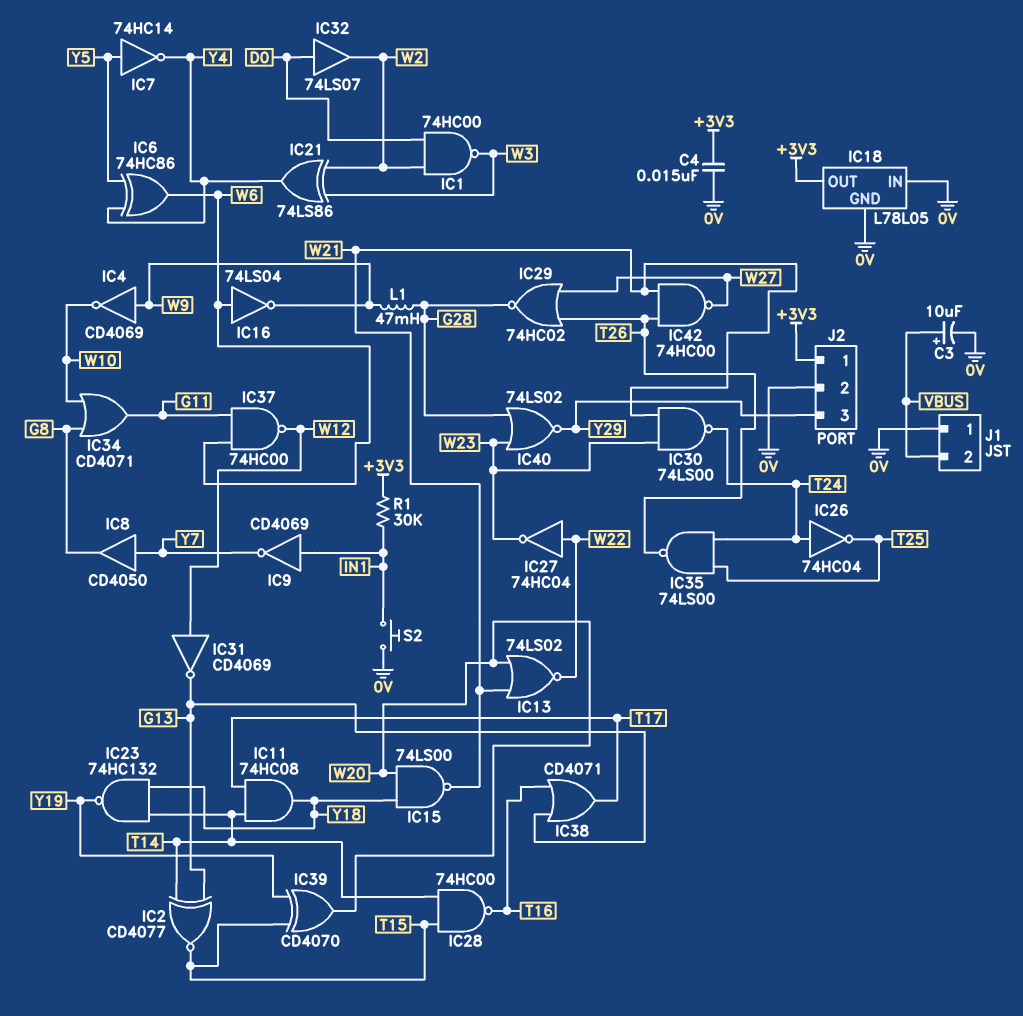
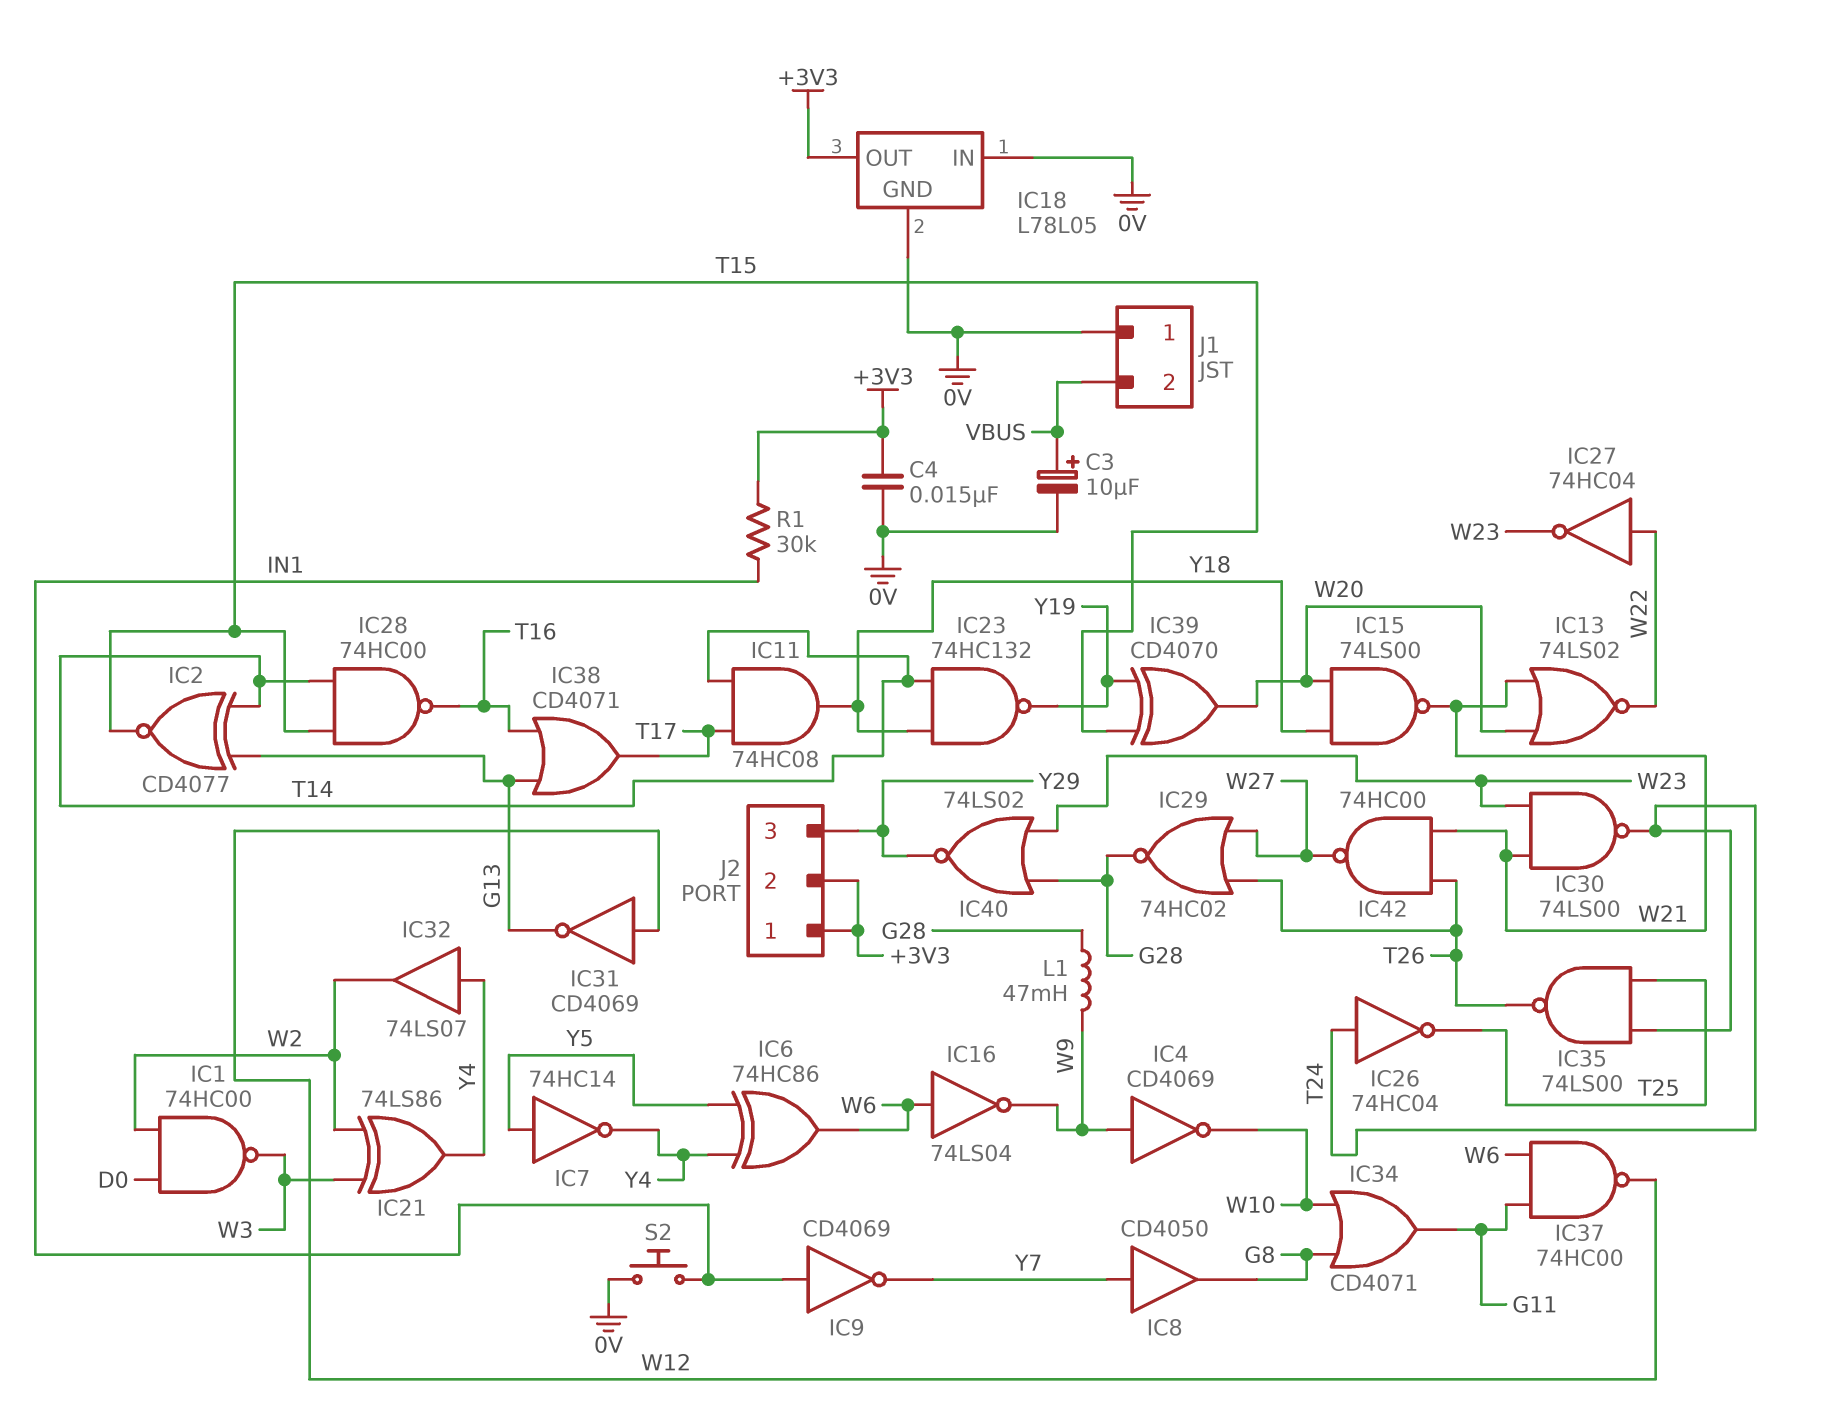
IC32: buffer 74LS07 (in D0, out W2) -> buffer 74LS07 (in Y4, out W2)
J2 pin 2: 0V -> +3V3

